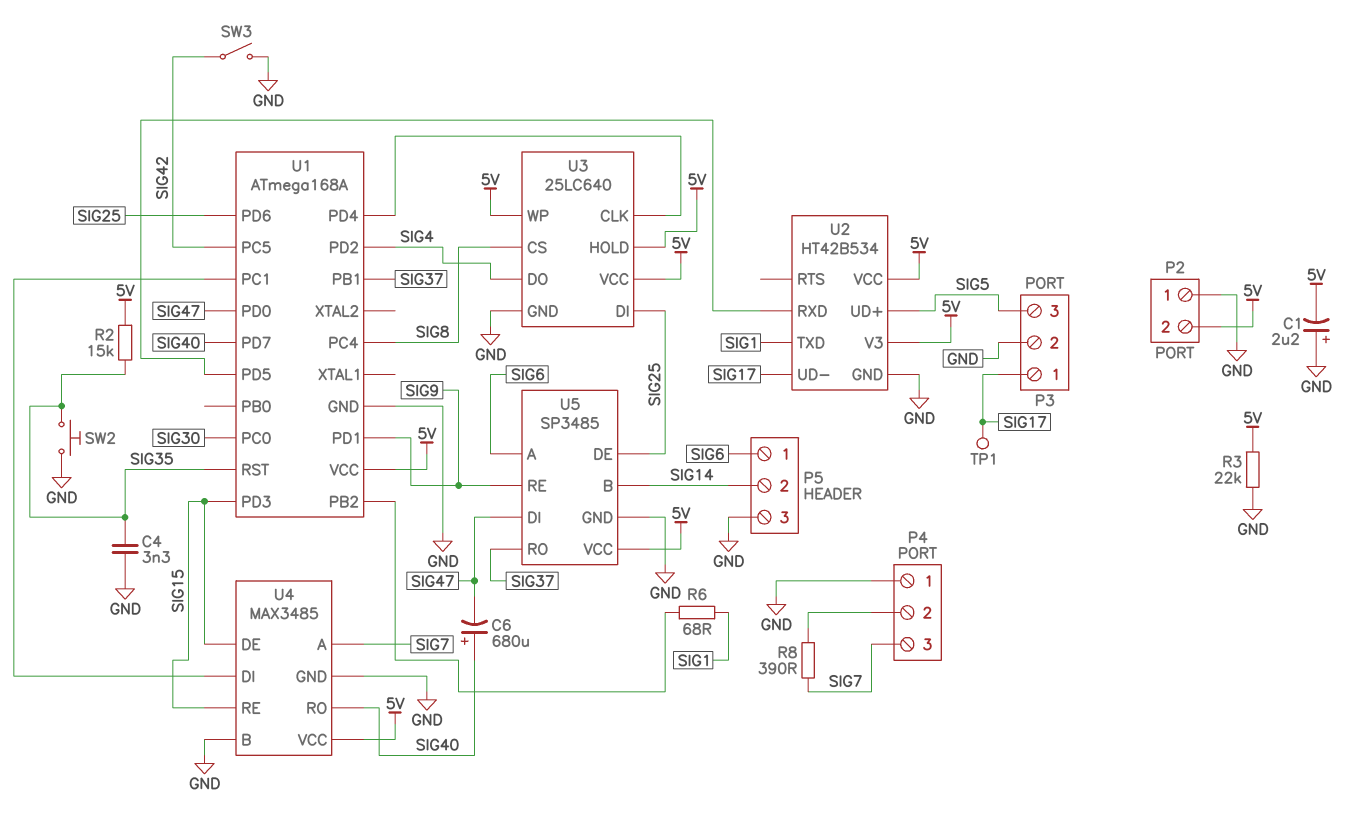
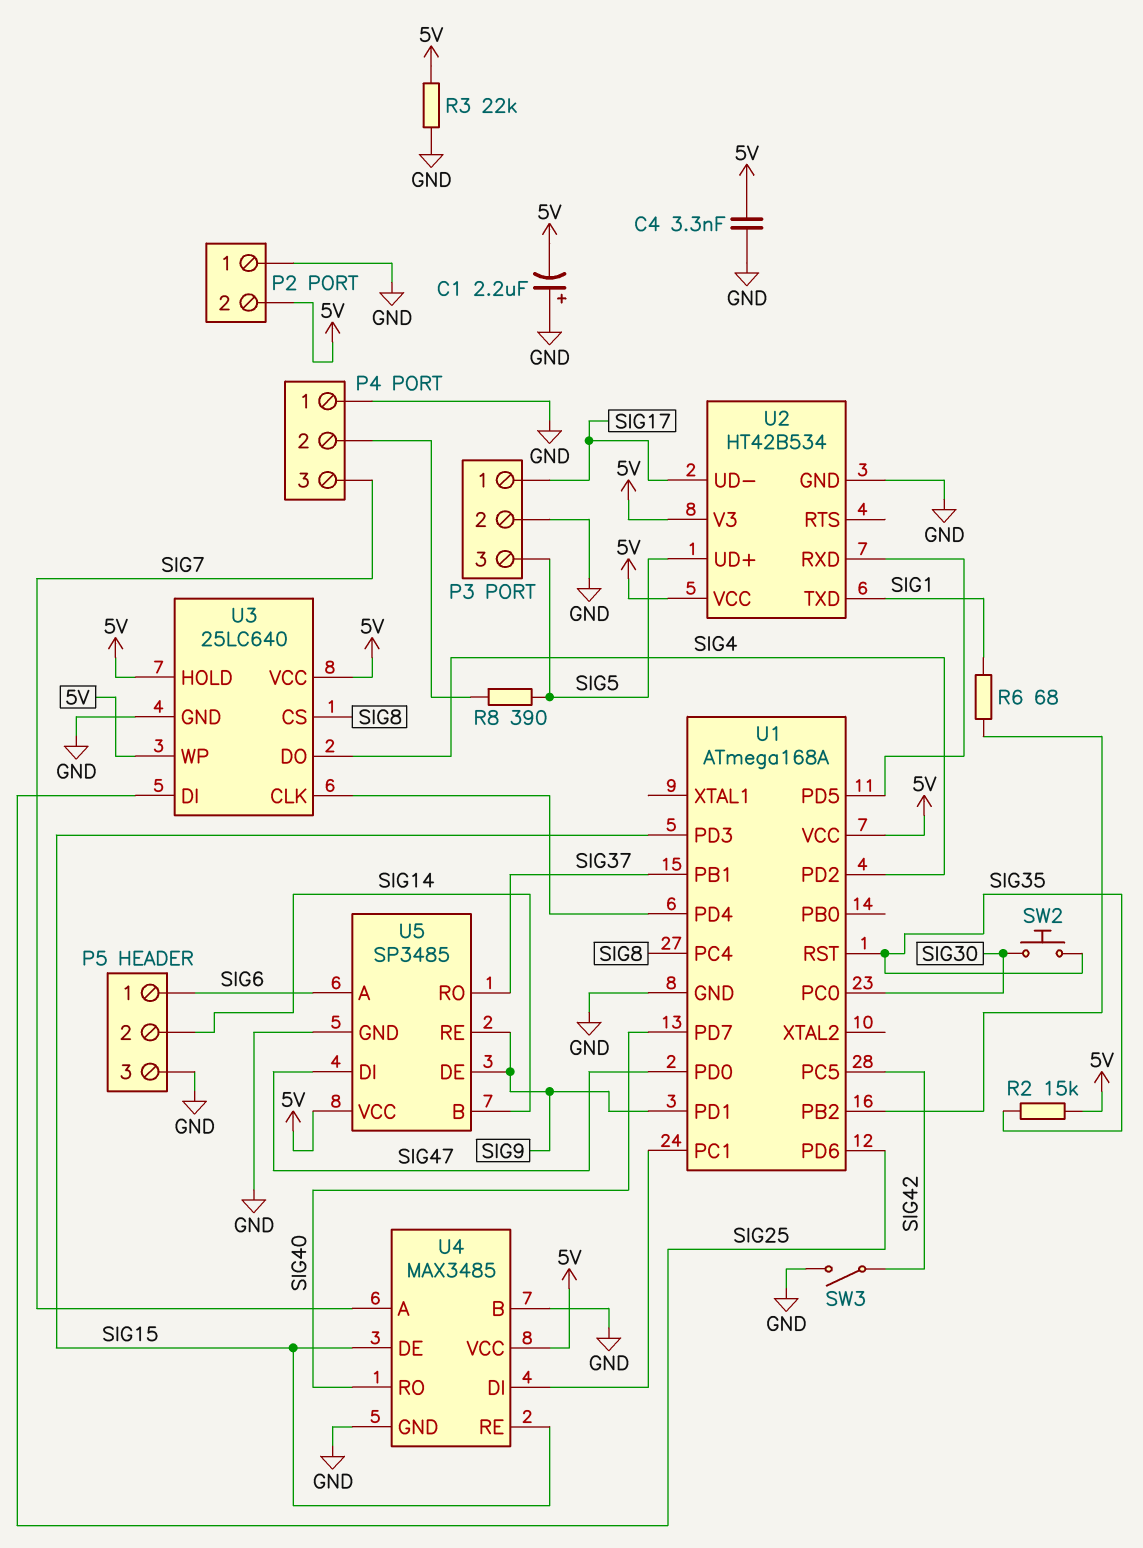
C4: 3.3nF (GND, SIG35) -> 3.3nF (5V, GND)
C6: 680uF (plus SIG40, minus SIG47) -> none
R8: 390 (P4/2, SIG7) -> 390 (P4/2, SIG5)
SW2: button (GND, SIG35) -> button (SIG30, SIG35)
TP1: test point (SIG17) -> none
U5 pin DE: SIG25 -> SIG9

